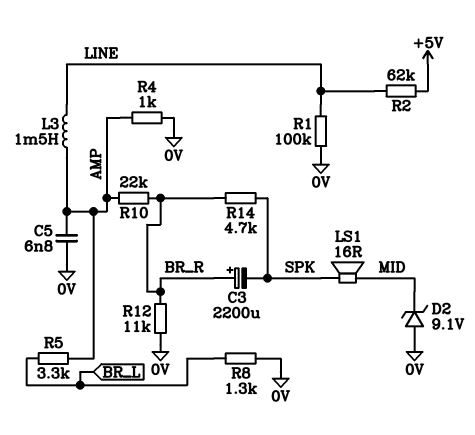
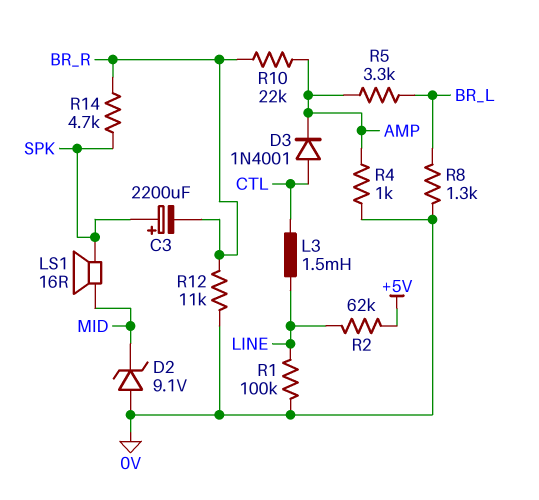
C3: 2200uF (plus BR_R, minus SPK) -> 2200uF (plus SPK, minus BR_R)
C5: 6.8nF (0V, AMP) -> none
D3: none -> diode 1N4001 (A CTL, K AMP)
L3: 1.5mH (AMP, LINE) -> 1.5mH (CTL, LINE)

